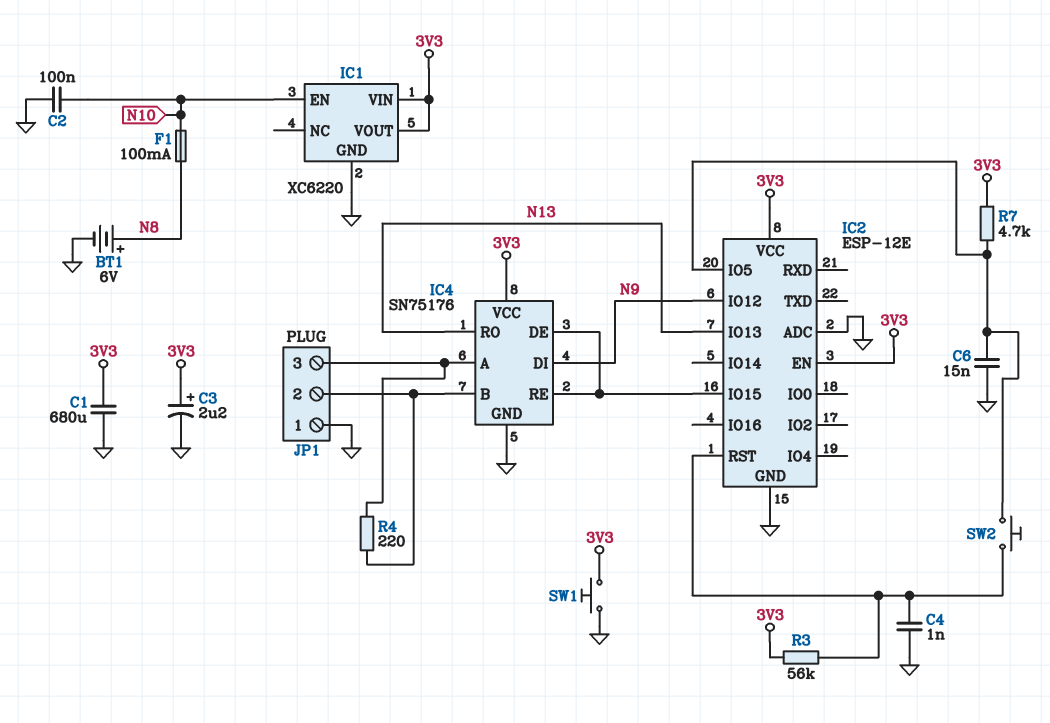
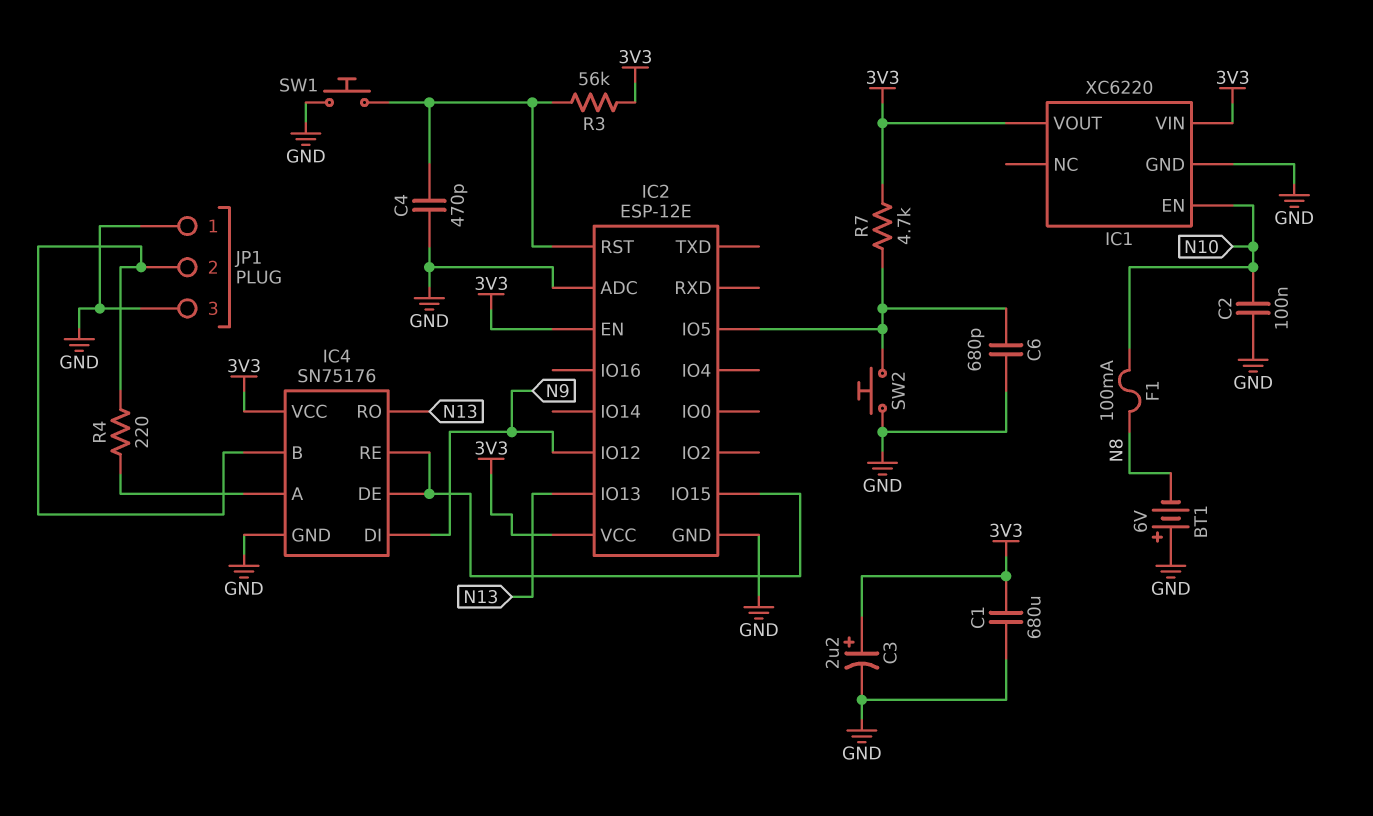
BT1: 6V (plus N8, minus GND) -> 6V (plus GND, minus N8)
C4: 1nF (GND, IC2/RST) -> 470pF (GND, IC2/RST)
C6: 15nF (GND, IC2/IO5) -> 680pF (GND, IC2/IO5)
JP1 pin 3: IC4/A -> GND
SW1: button (3V3, GND) -> button (GND, IC2/RST)
SW2: button (IC2/IO5, IC2/RST) -> button (GND, IC2/IO5)

